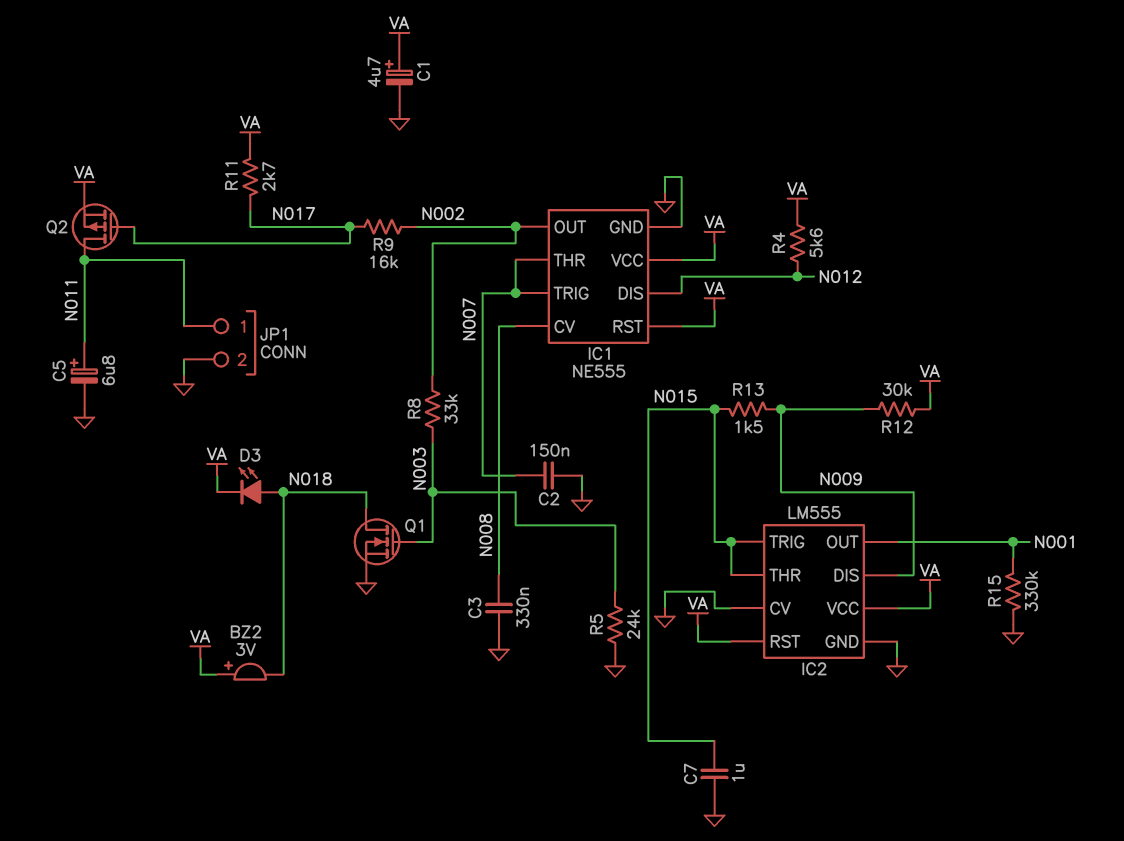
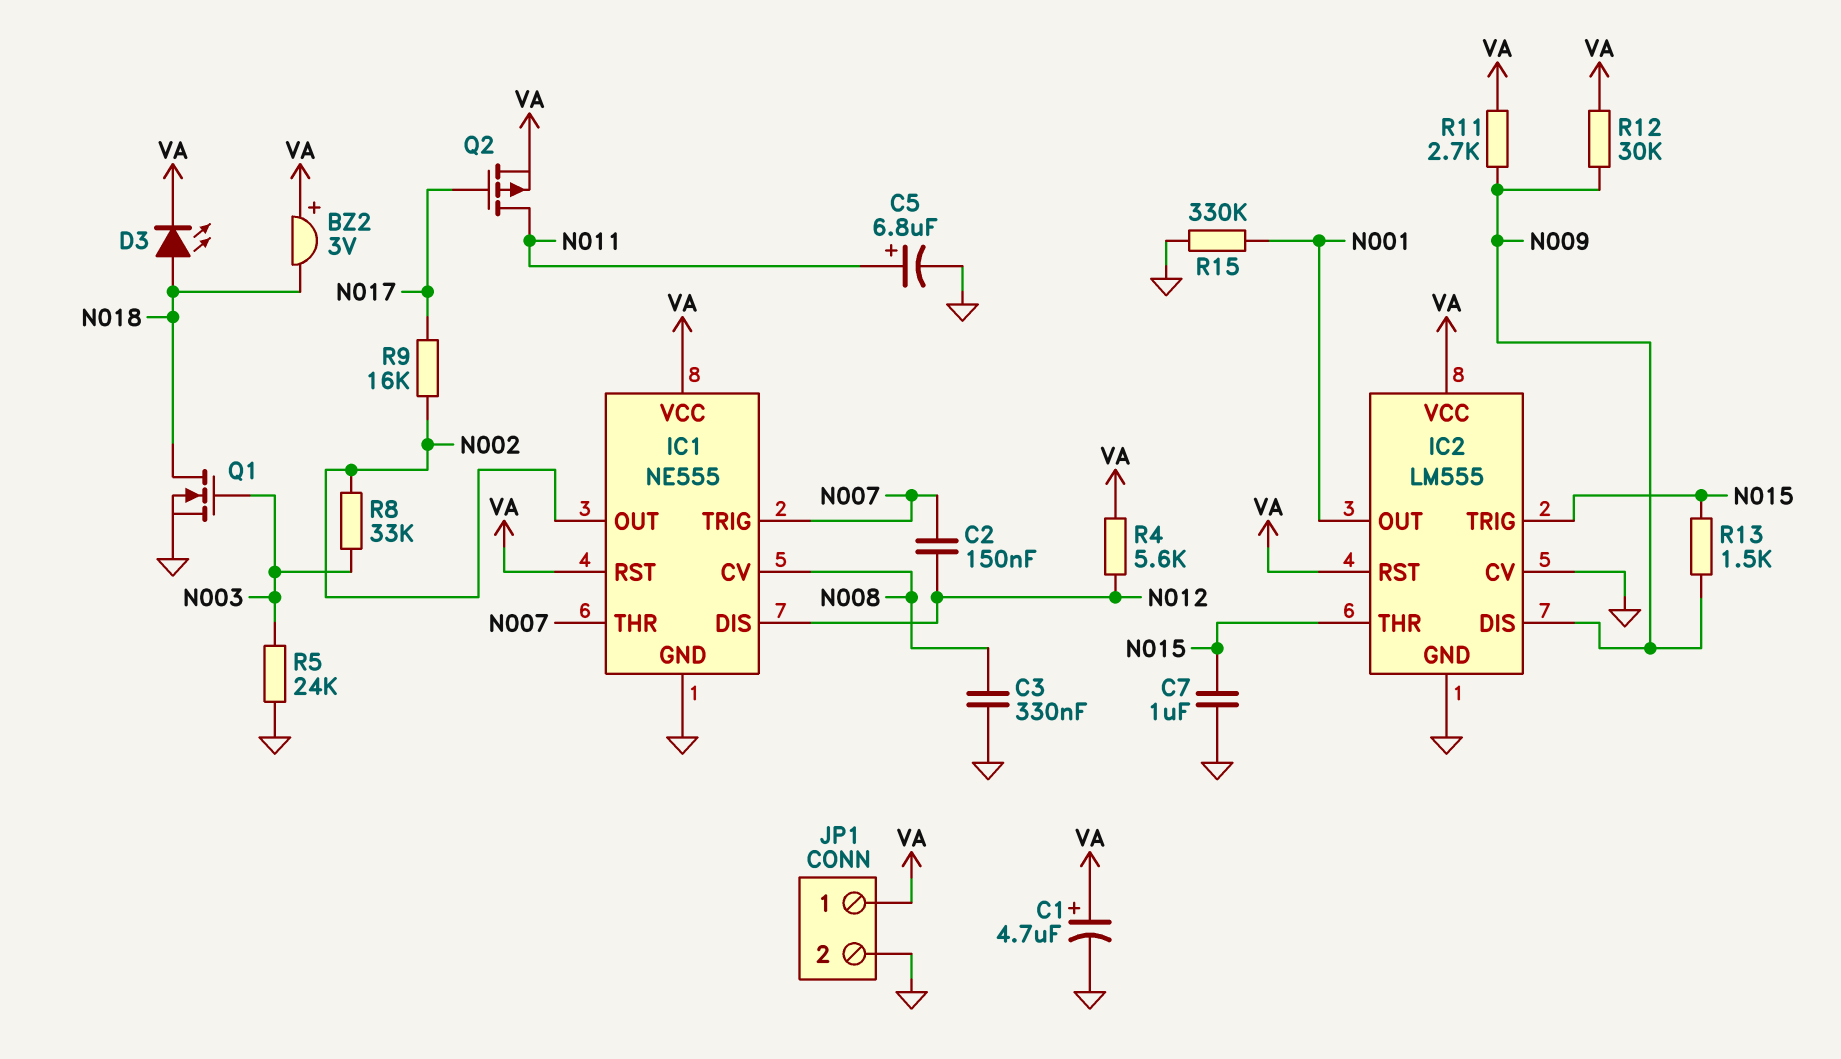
C2: 150nF (GND, N007) -> 150nF (N007, N012)
JP1 pin 1: N011 -> VA
R11: 2.7k (N017, VA) -> 2.7k (N009, VA)

